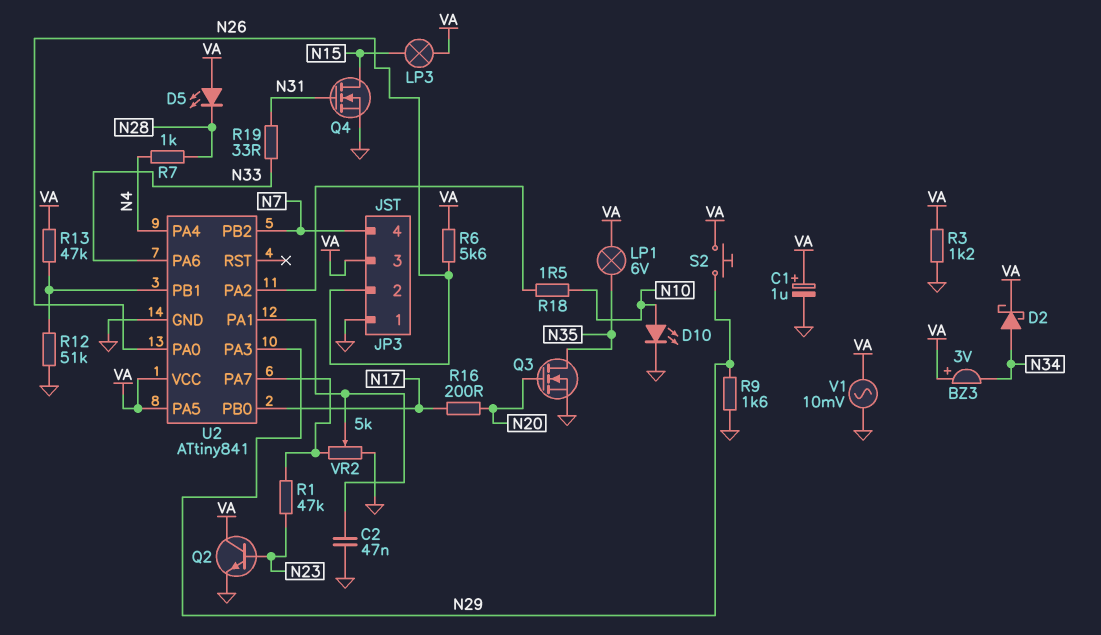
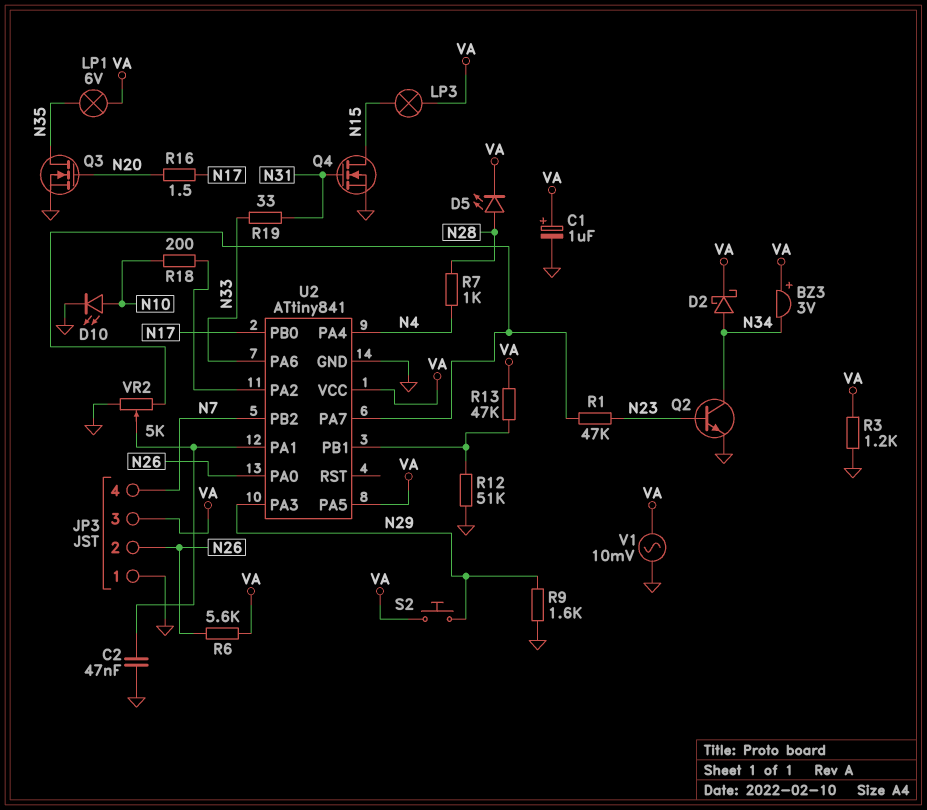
D5: LED (A VA, K N28) -> LED (A N28, K VA)
Q2: NPN (B N23, C VA, E GND) -> NPN (B N23, C N34, E GND)
R16: 200 (N17, N20) -> 1.5 (N17, N20)
R18: 1.5 (N10, U2/PA2) -> 200 (N10, U2/PA2)

